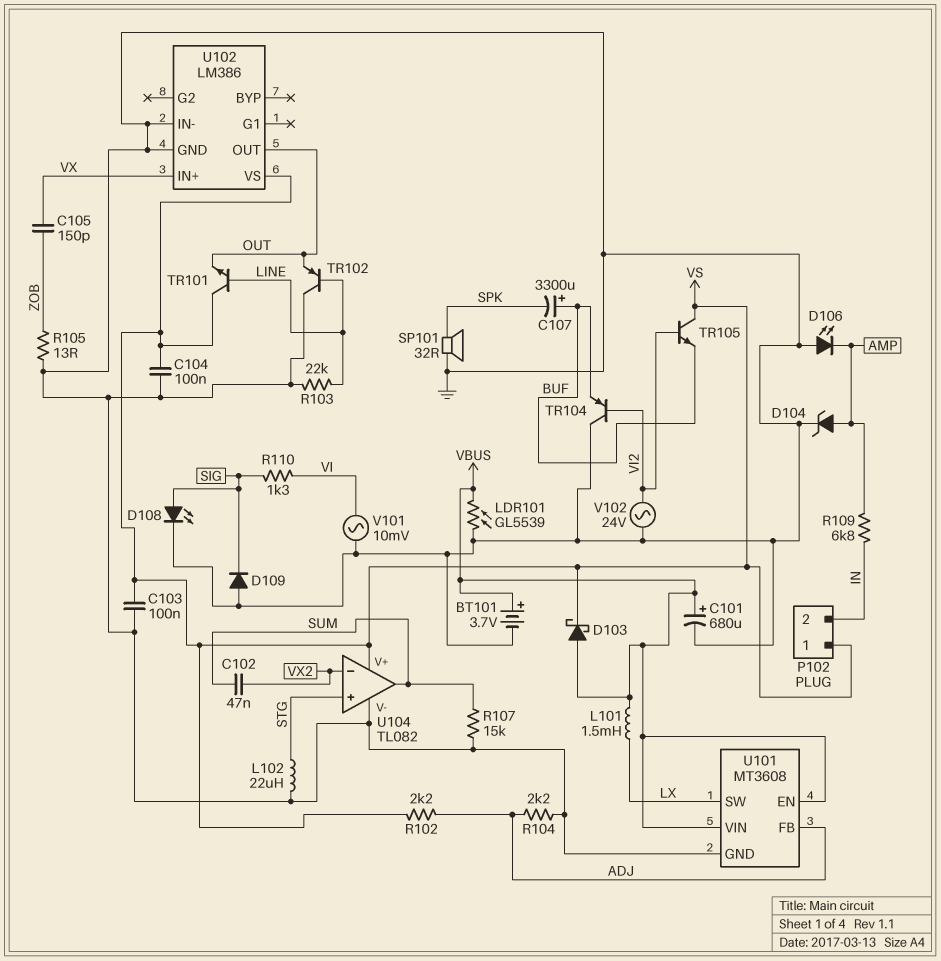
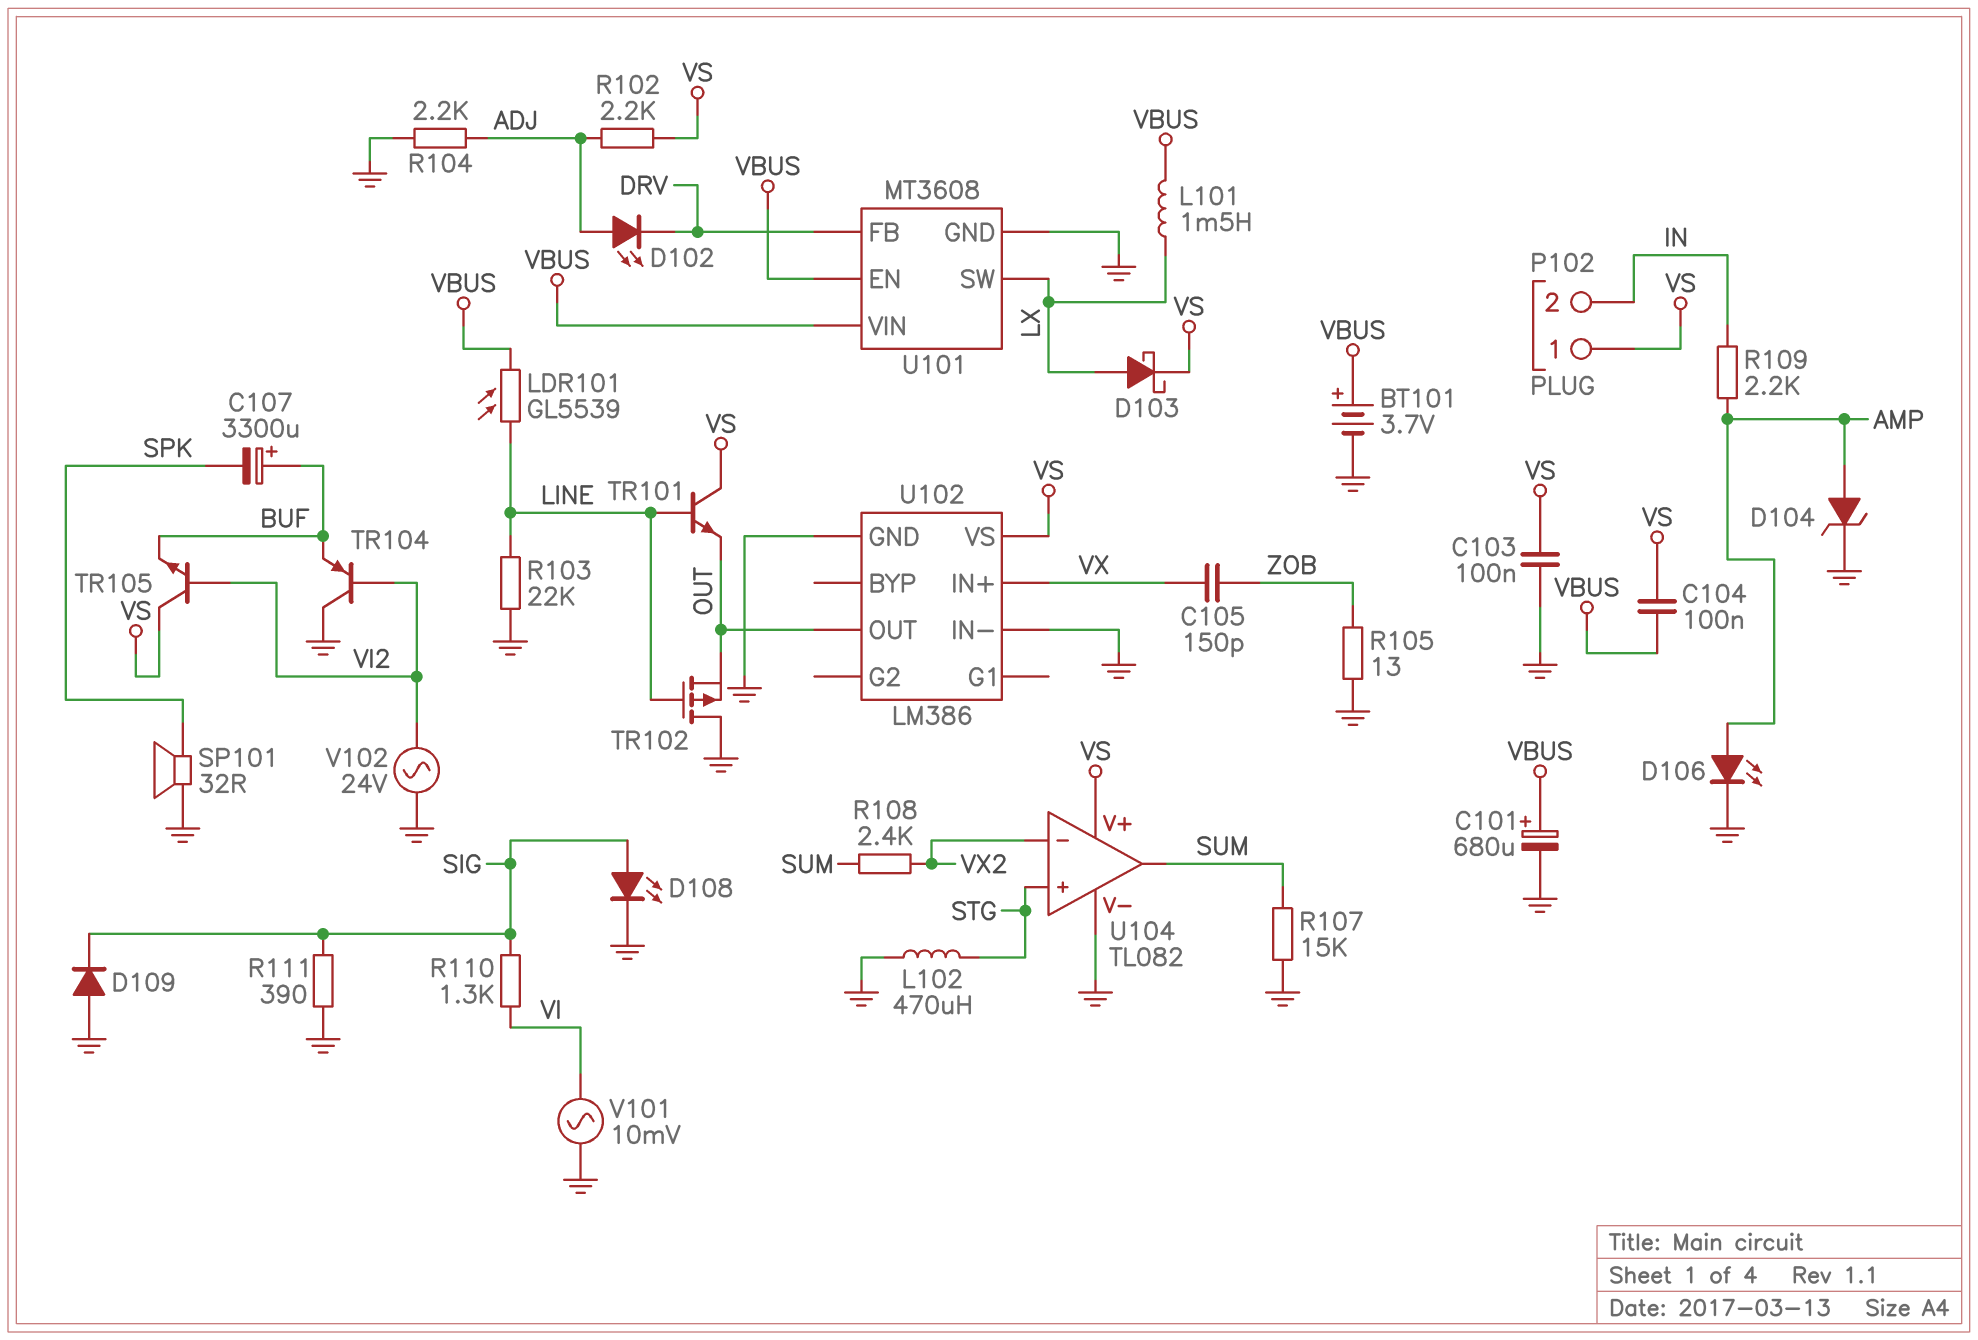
C102: 47nF (SUM, VX2) -> none
C104: 100nF (GND, VS) -> 100nF (VBUS, VS)
D102: none -> LED (A ADJ, K DRV)
D103: schottky (A VBUS, K VS) -> schottky (A LX, K VS)
D106: LED (A GND, K AMP) -> LED (A AMP, K GND)
L102: 22uH (GND, STG) -> 470uH (GND, STG)
LDR101: GL5539 (GND, VBUS) -> GL5539 (LINE, VBUS)
R108: none -> 2.4k (SUM, VX2)
R109: 6.8k (AMP, IN) -> 2.2k (AMP, IN)
R111: none -> 390 (GND, SIG)
TR102: PNP (B LINE, C GND, E OUT) -> PMOS (G LINE, D GND, S OUT)
U101 pin FB: ADJ -> DRV

